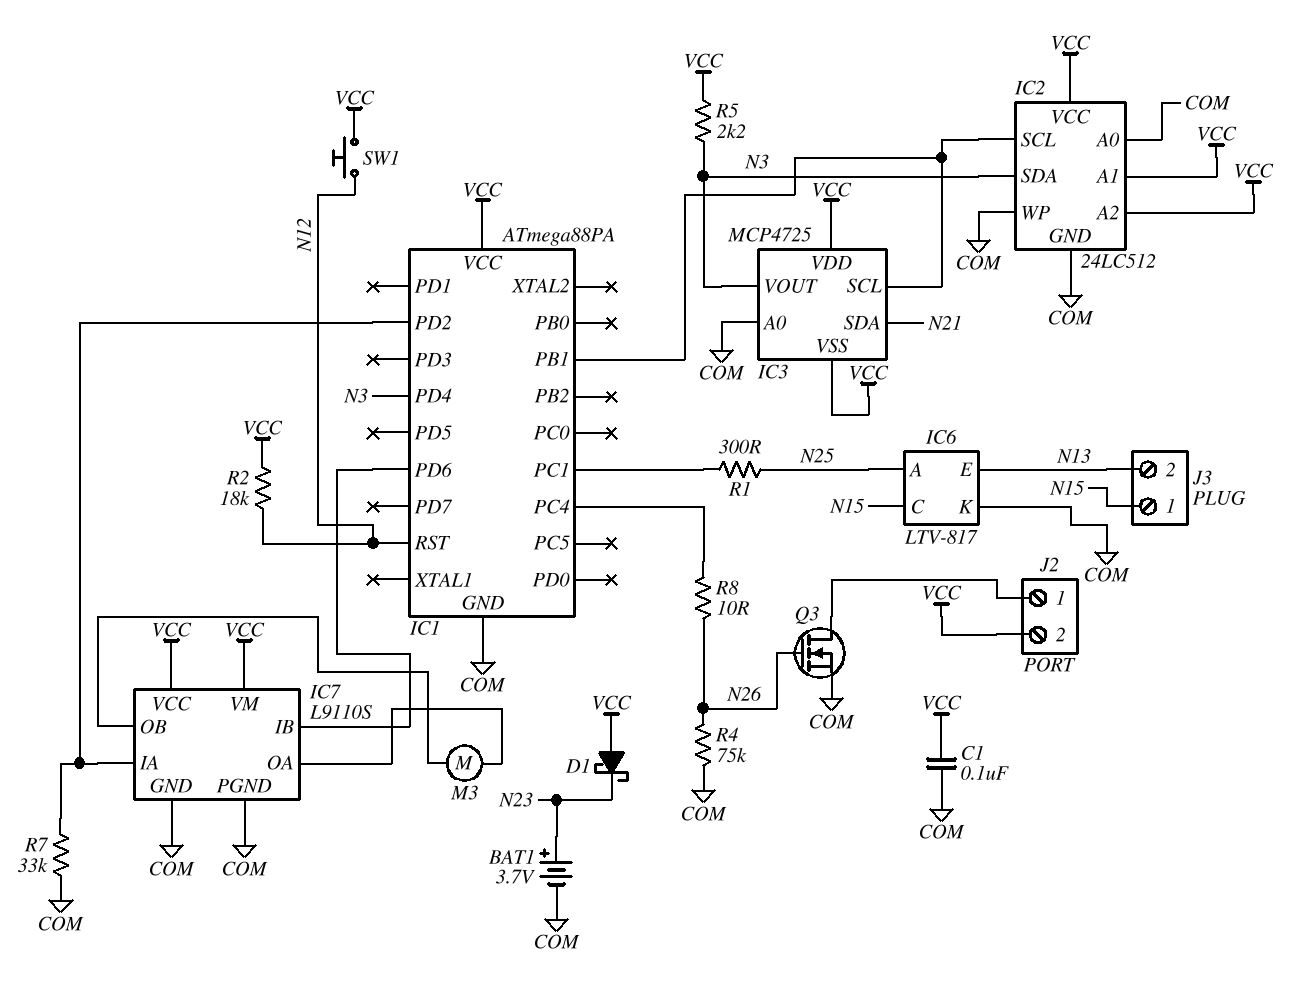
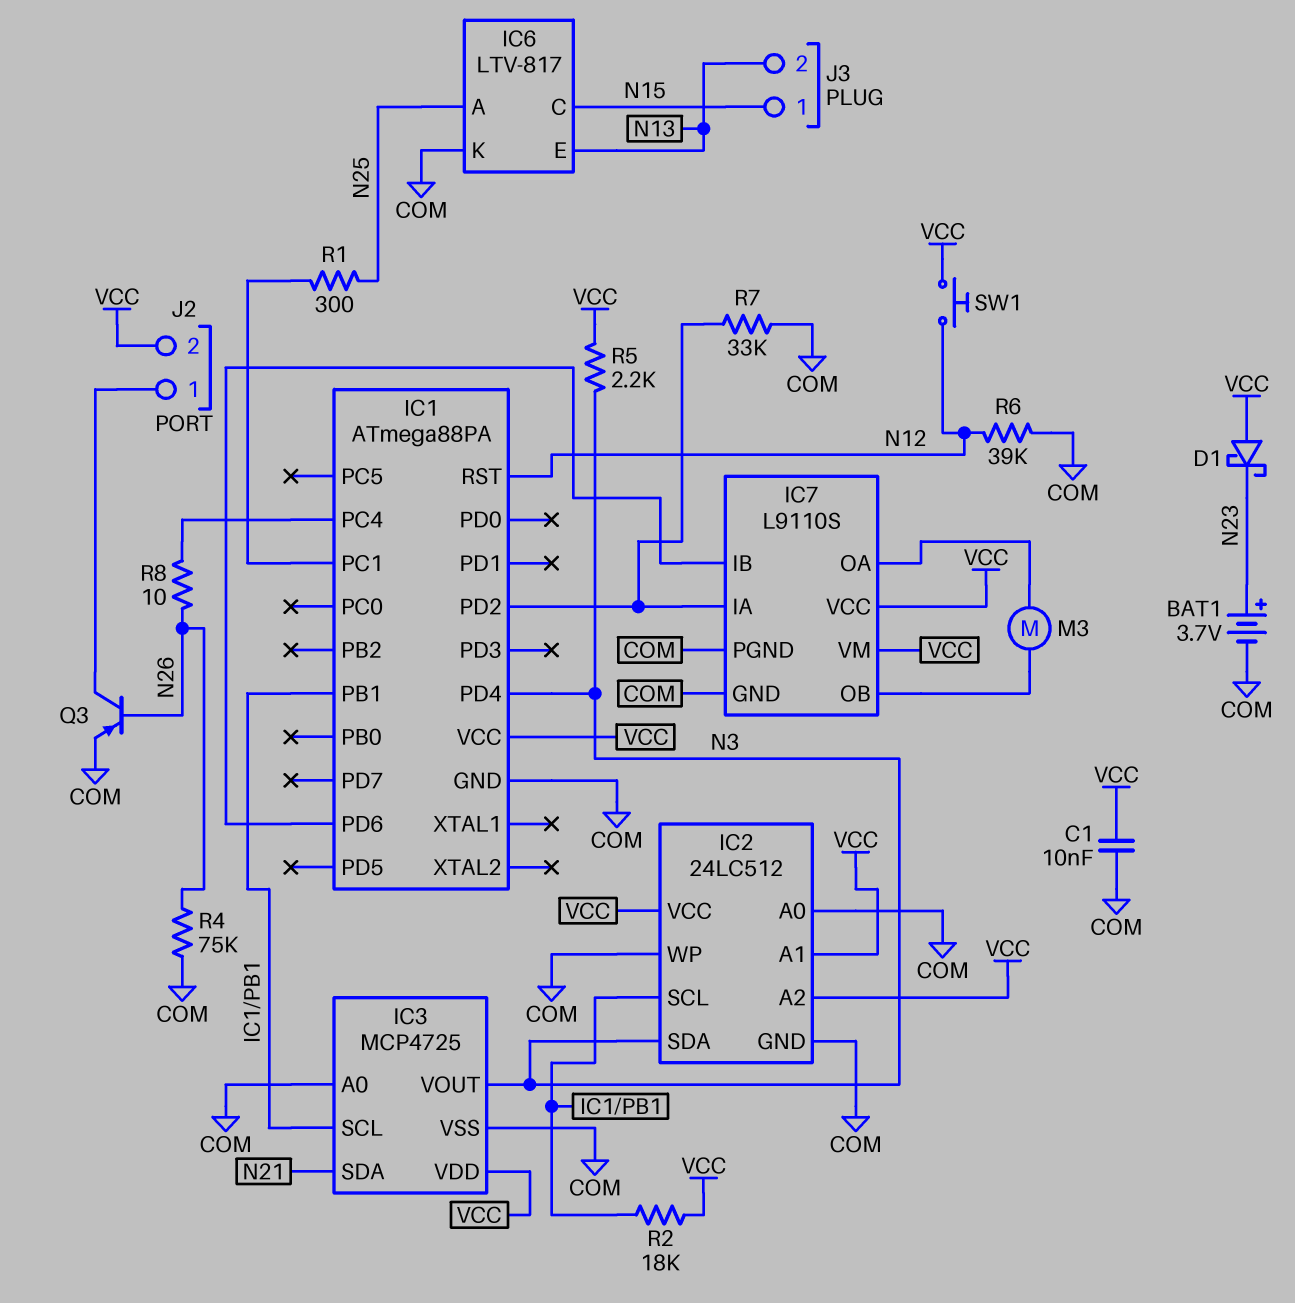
C1: 100nF (COM, VCC) -> 10nF (COM, VCC)
IC3 pin VSS: VCC -> COM
Q3: NMOS (G N26, D J2/1, S COM) -> PNP (B N26, C J2/1, E COM)
R2: 18k (N12, VCC) -> 18k (IC1/PB1, VCC)
R6: none -> 39k (COM, N12)

